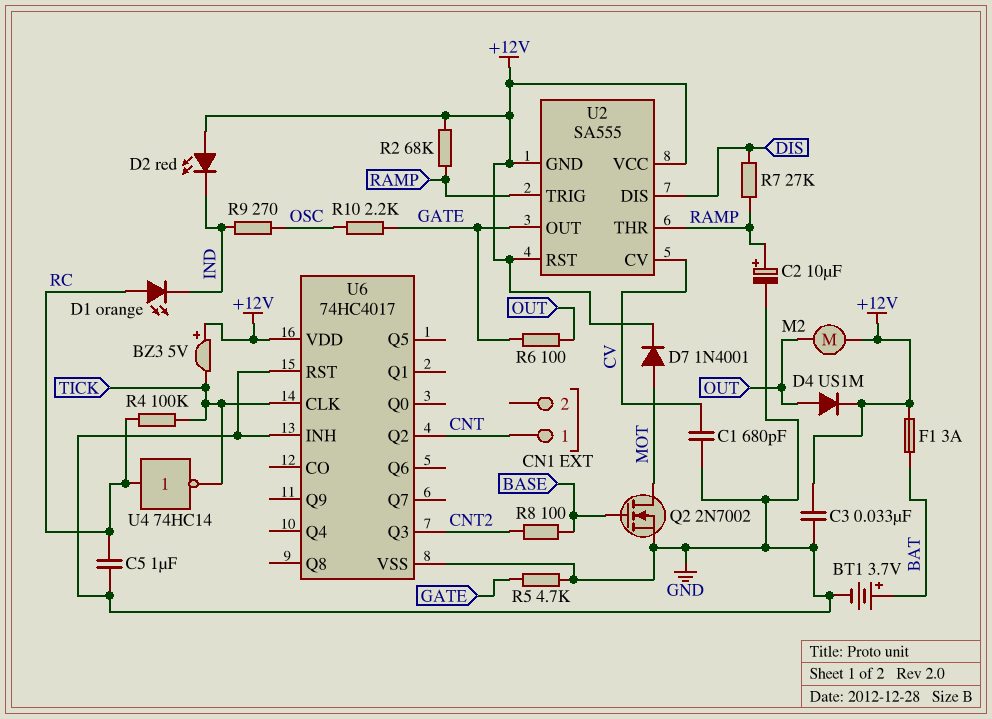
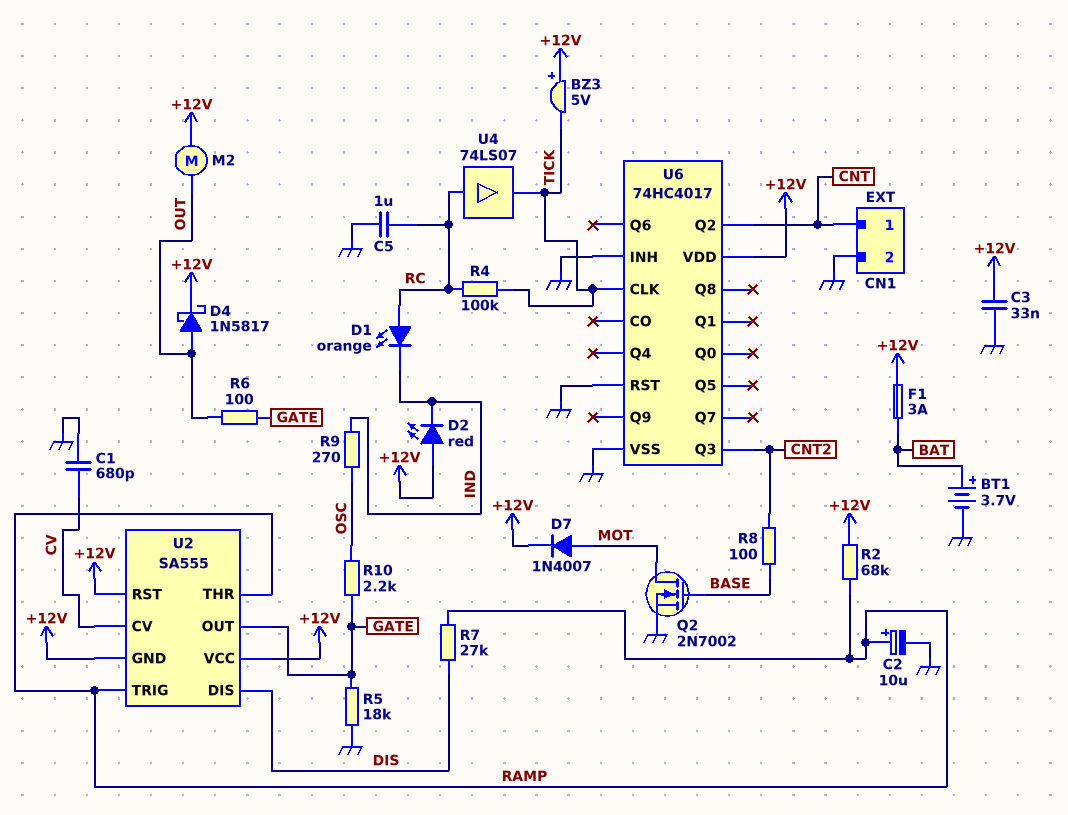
CN1 pin 2: none -> GND
D4: diode US1M (A OUT, K +12V) -> schottky 1N5817 (A OUT, K +12V)
D7: diode 1N4001 (A MOT, K +12V) -> diode 1N4007 (A MOT, K +12V)
R5: 4.7k (GATE, GND) -> 18k (GATE, GND)
U4: NOT 74HC14 (in RC, out TICK) -> buffer 74LS07 (in RC, out TICK)

